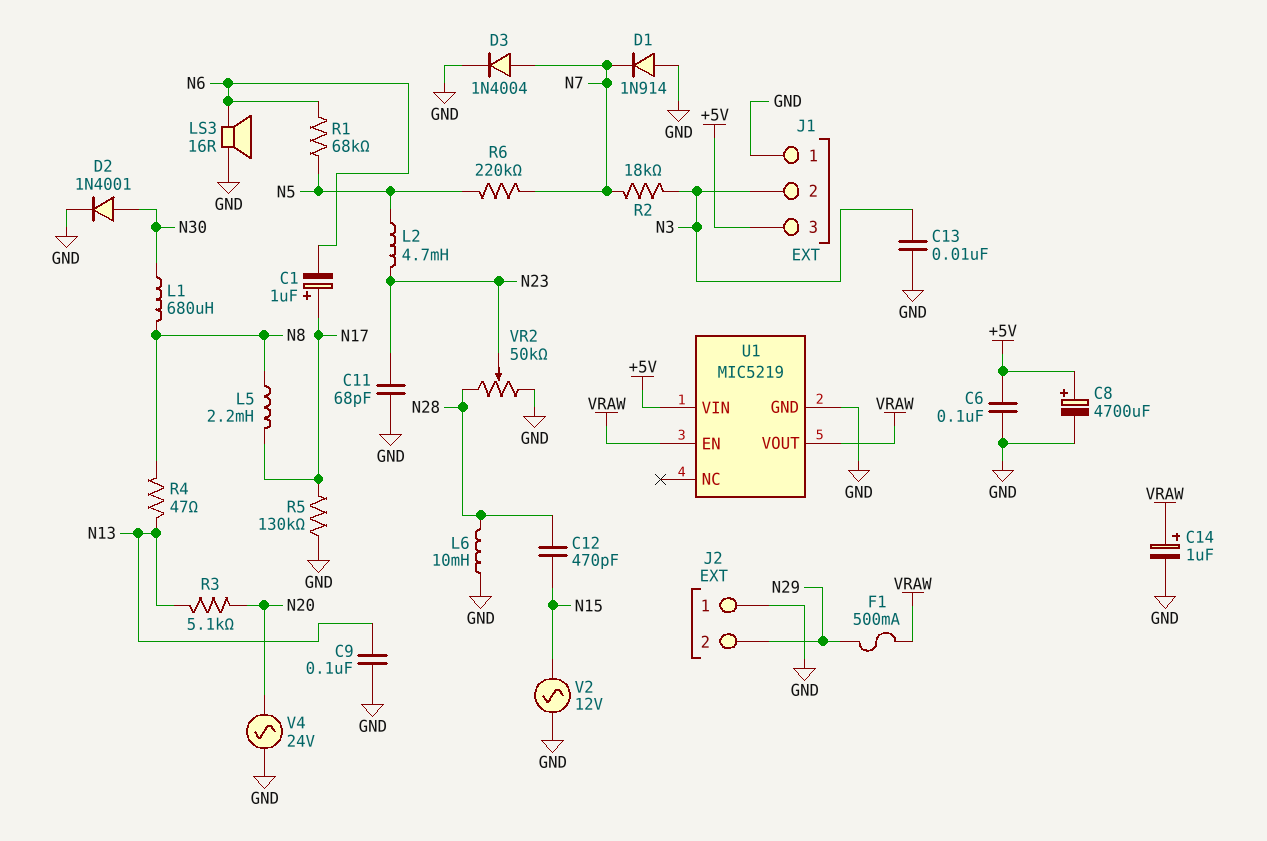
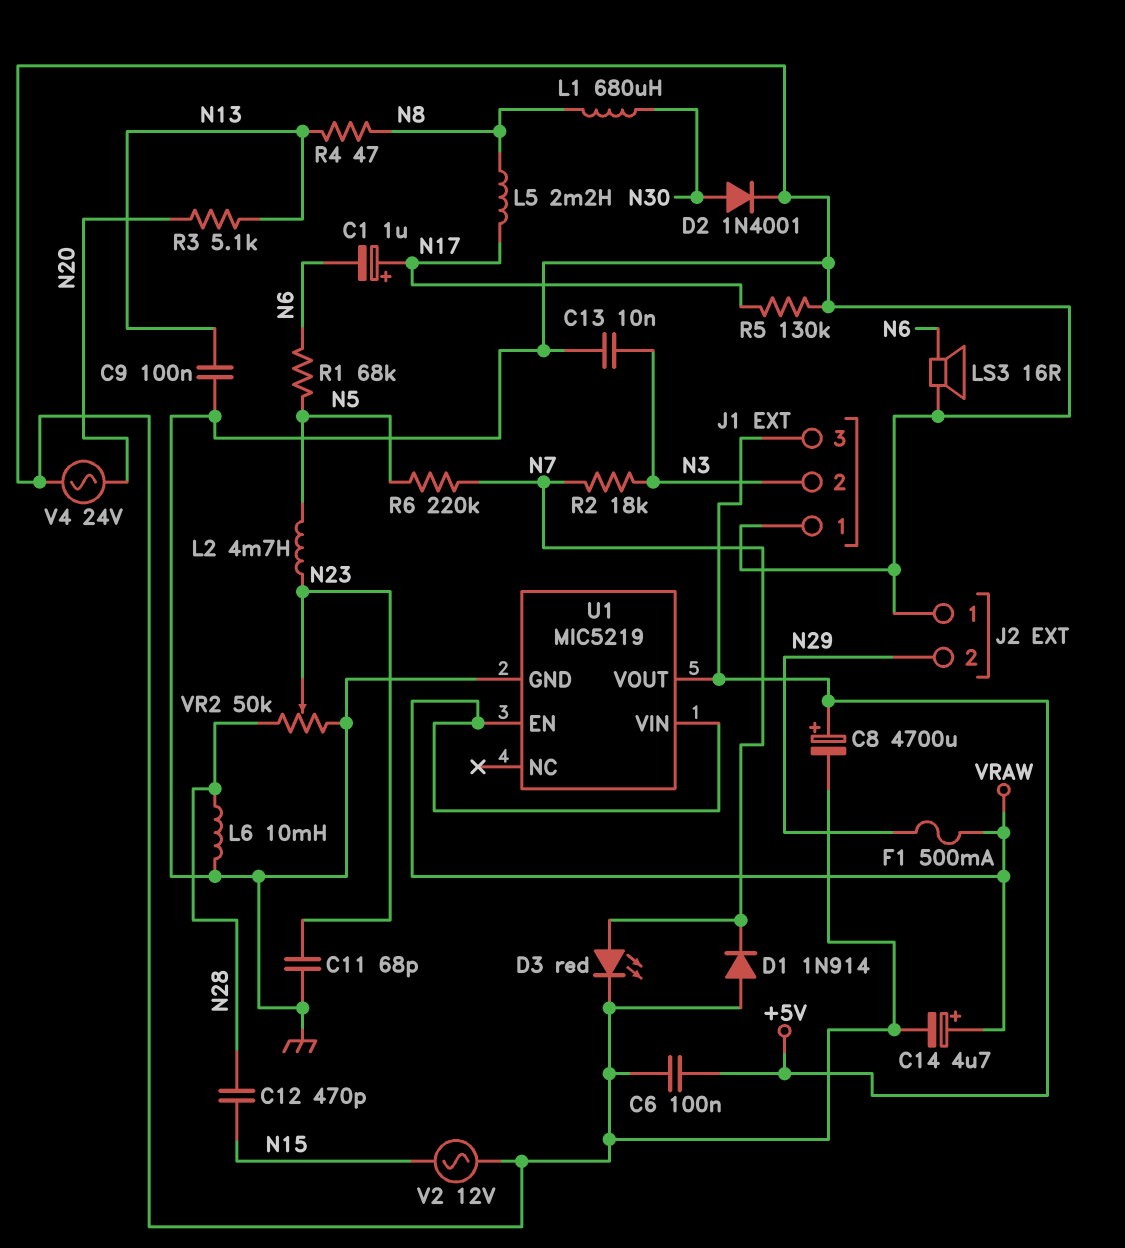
C14: 1uF (plus VRAW, minus GND) -> 4.7uF (plus VRAW, minus GND)
D3: diode 1N4004 (A N7, K GND) -> LED red (A N7, K GND)
U1 pin VIN: +5V -> VRAW
U1 pin VOUT: VRAW -> +5V

